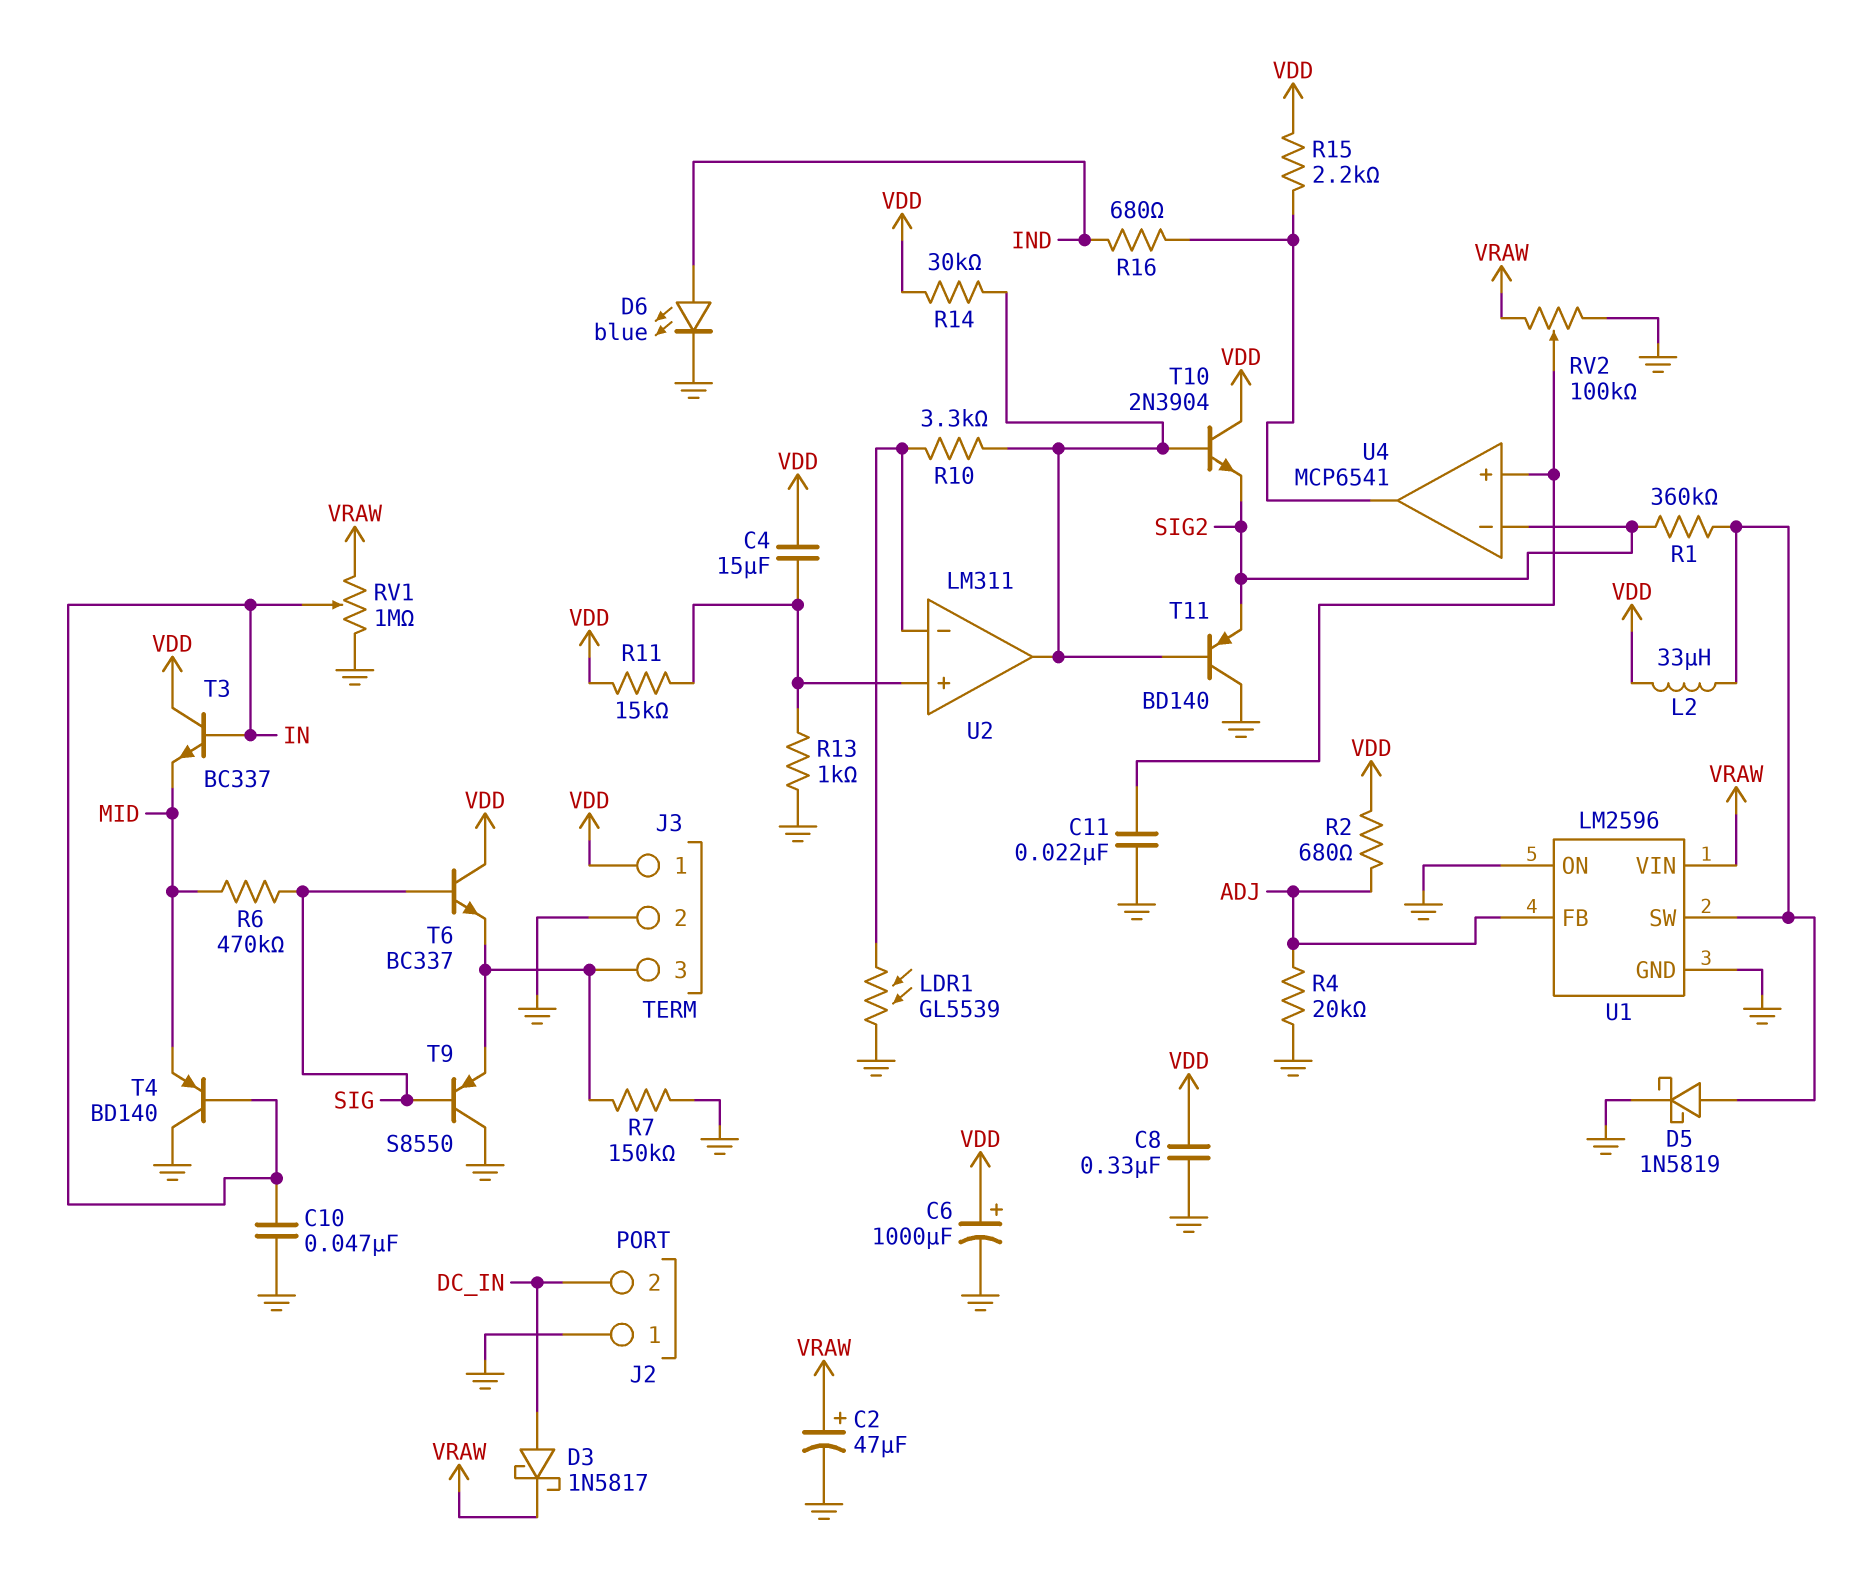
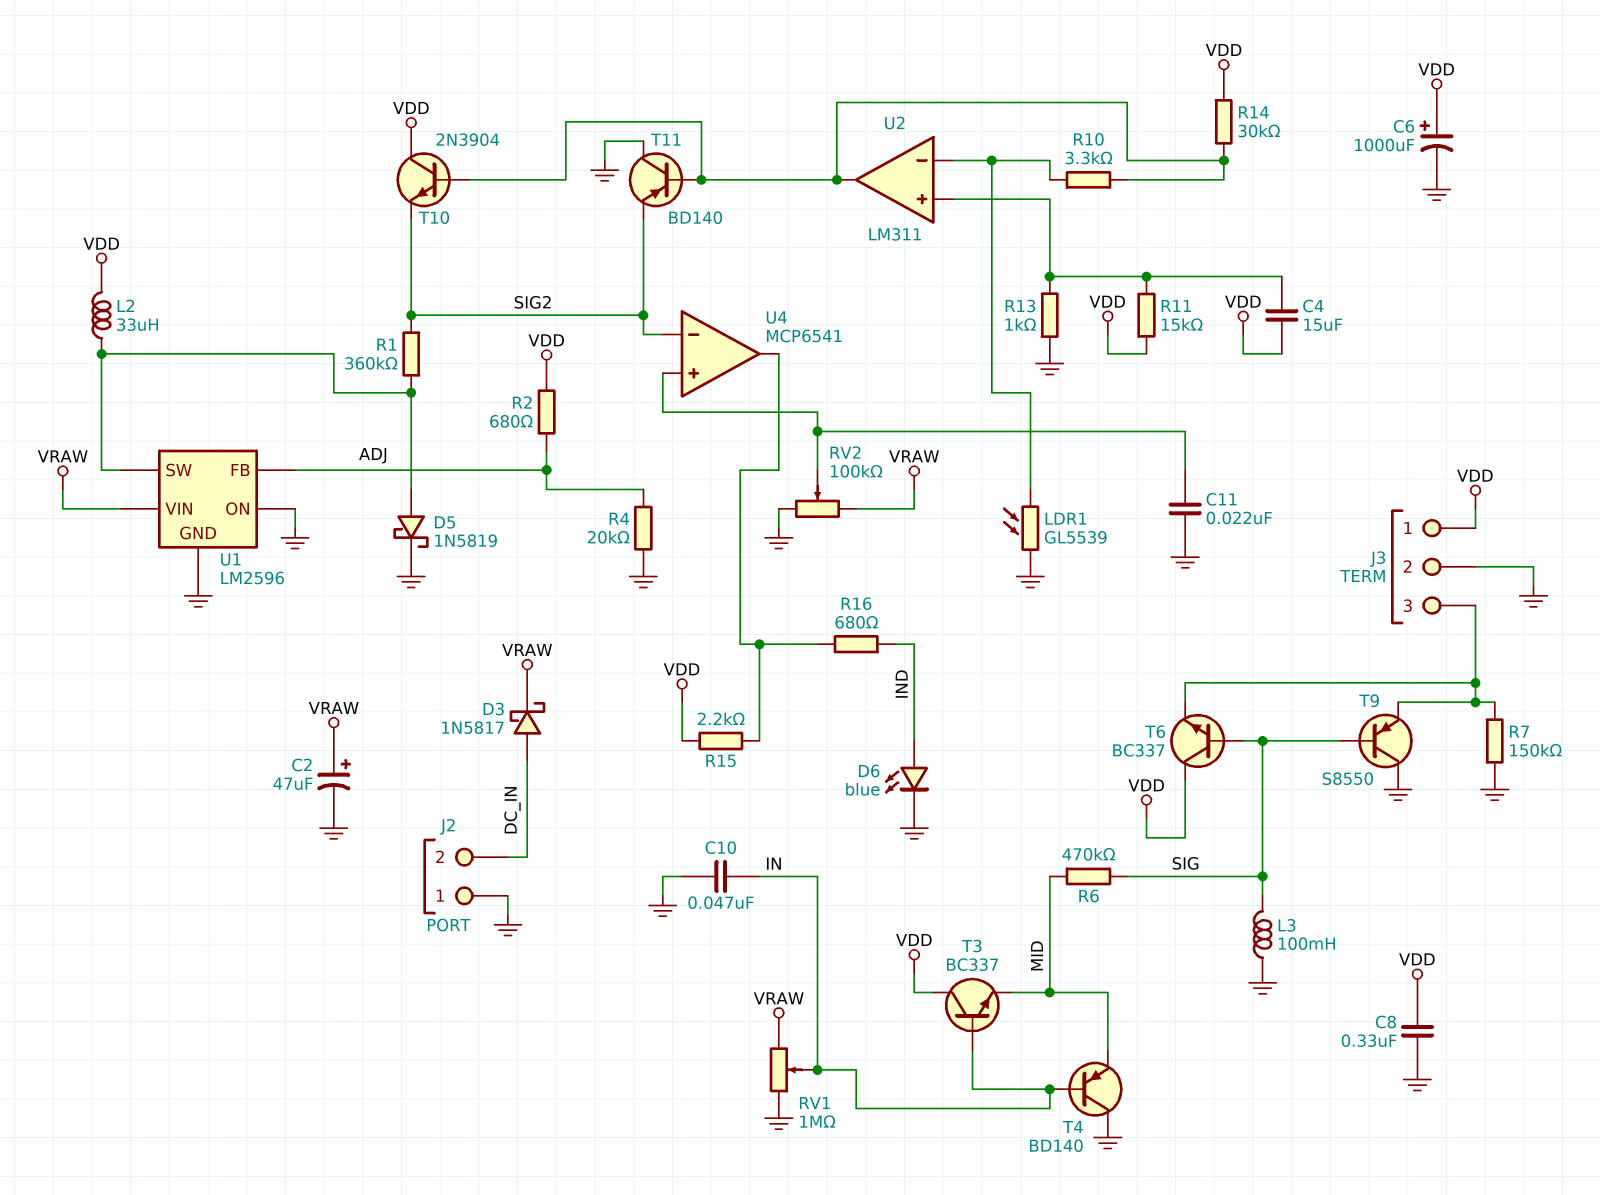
L3: none -> 100mH (GND, SIG)

